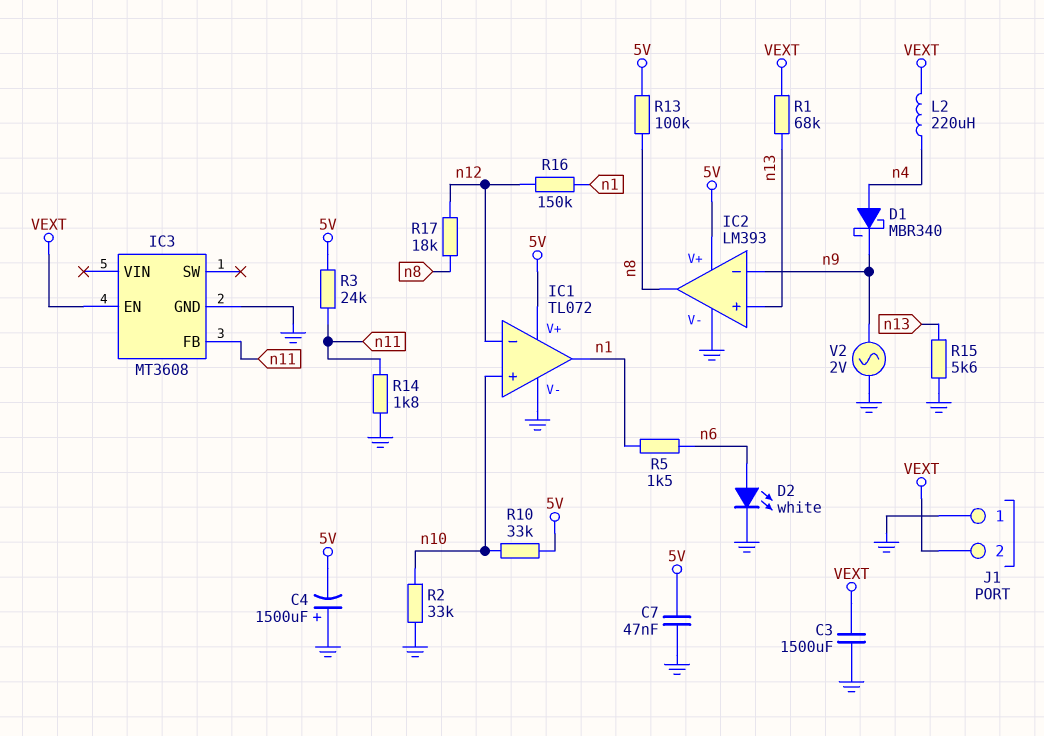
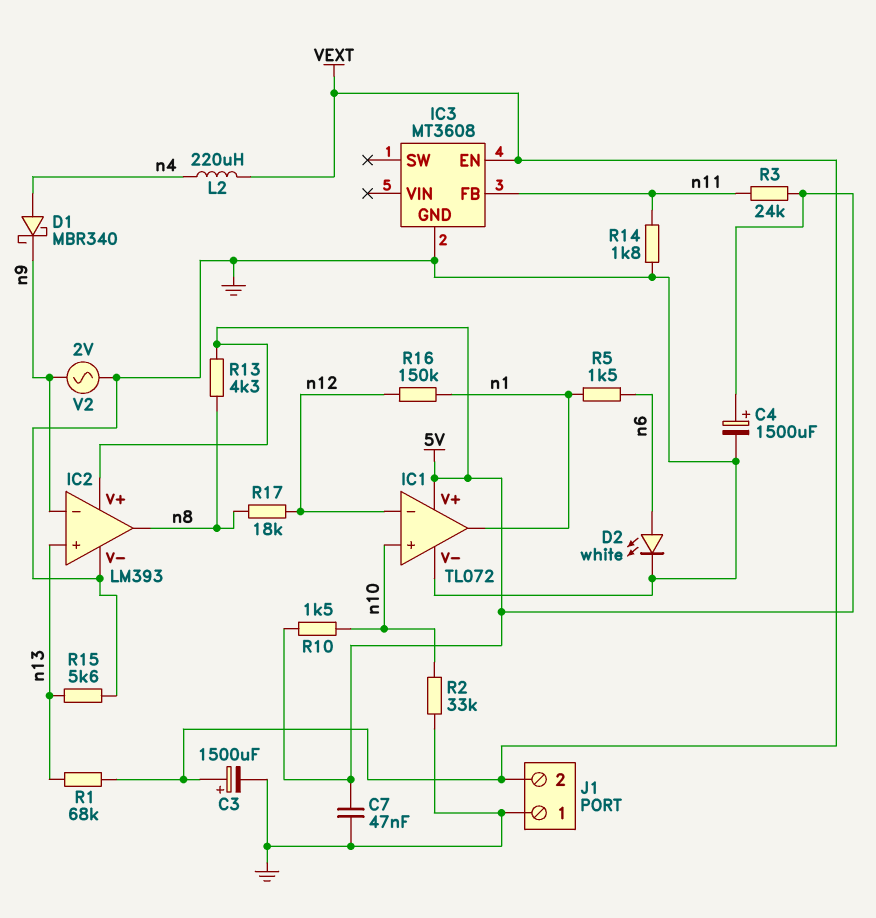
C3: 1500uF (GND, VEXT) -> 1500uF (plus VEXT, minus GND)
C4: 1500uF (plus GND, minus 5V) -> 1500uF (plus 5V, minus GND)
R10: 33k (5V, n10) -> 1.5k (5V, n10)
R13: 100k (5V, n8) -> 4.3k (5V, n8)

